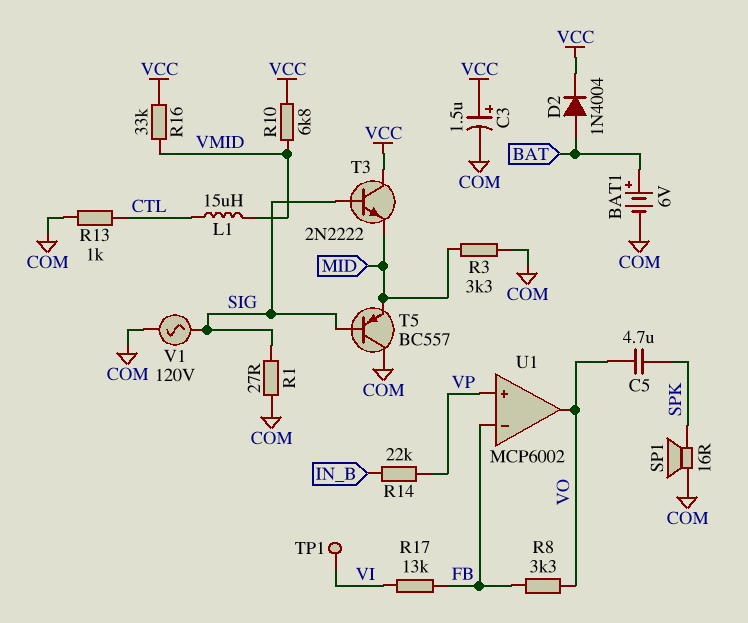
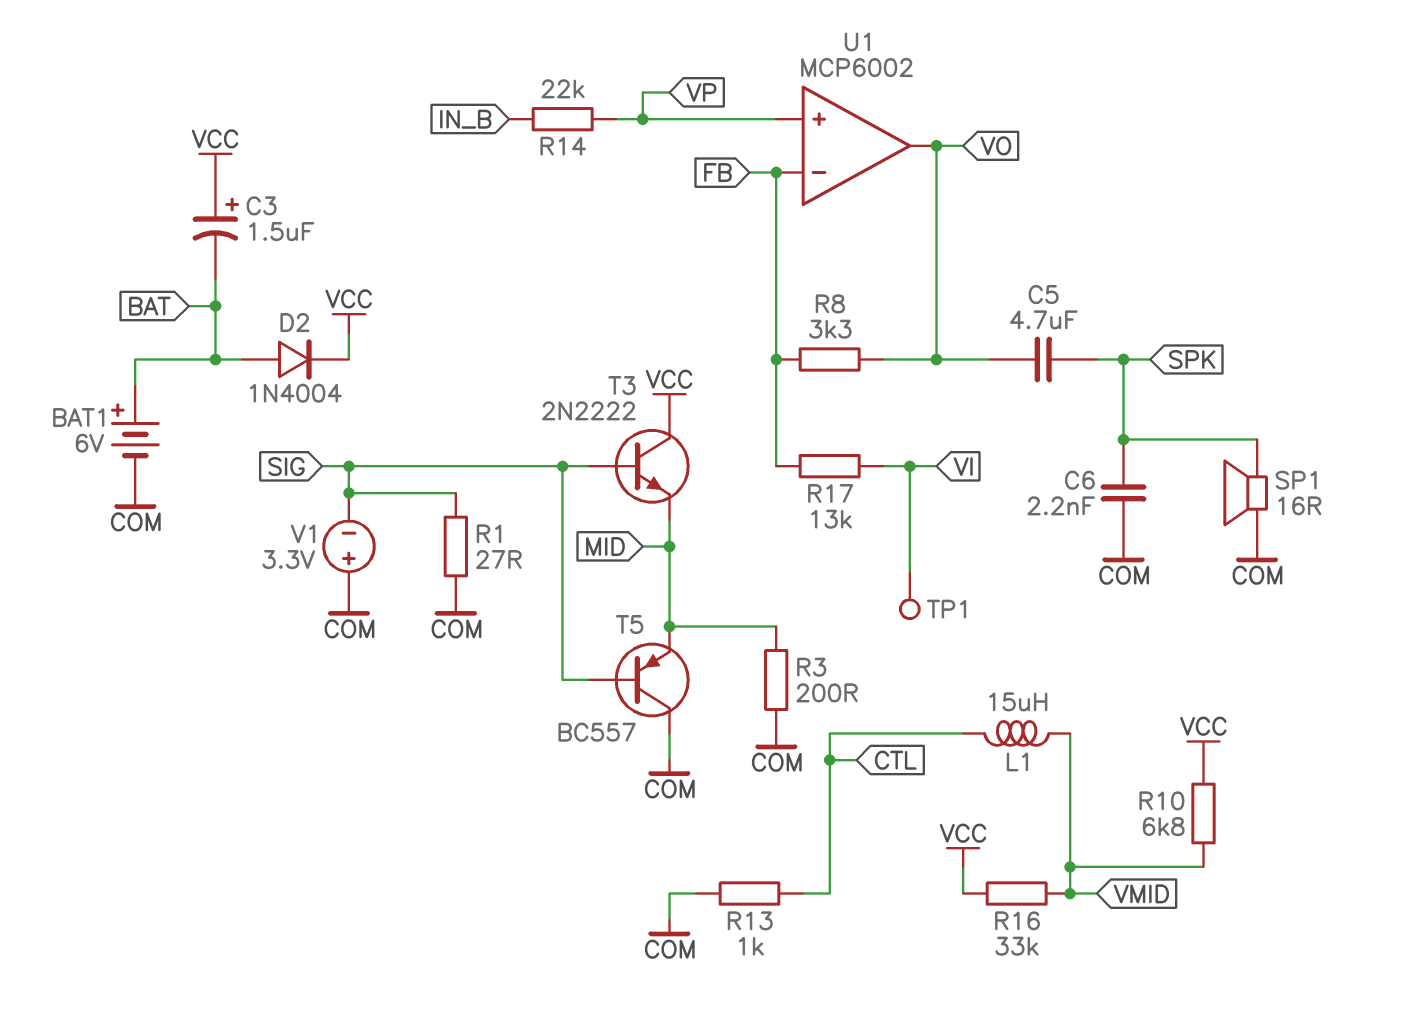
C3: 1.5uF (plus VCC, minus COM) -> 1.5uF (plus VCC, minus BAT)
C6: none -> 2.2nF (COM, SPK)
R3: 3.3k (COM, MID) -> 200 (COM, MID)
V1: AC 120V (COM, SIG) -> 3.3V (plus COM, minus SIG)

